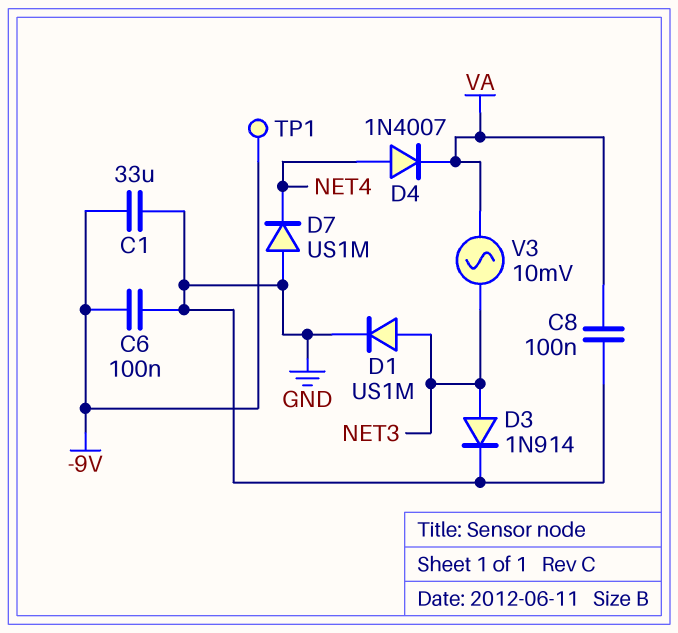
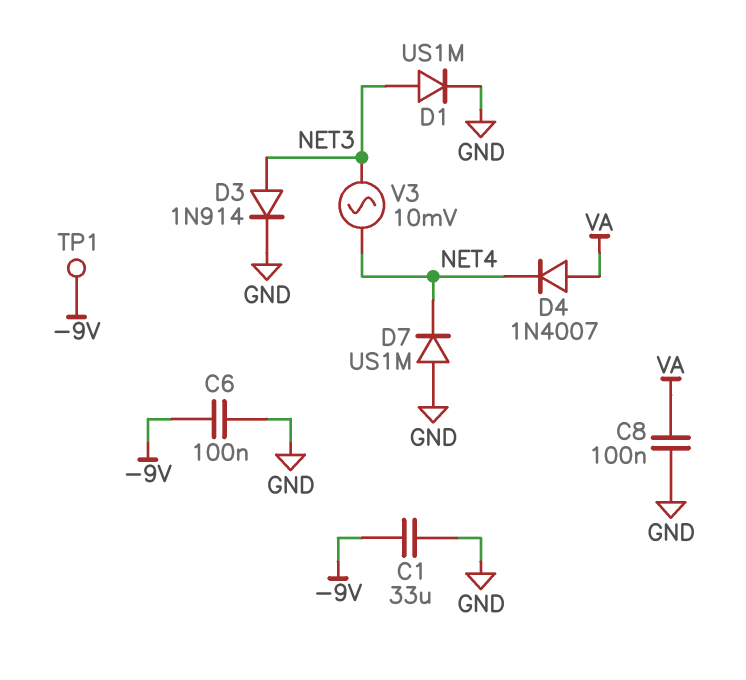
D4: diode 1N4007 (A NET4, K VA) -> diode 1N4007 (A VA, K NET4)
V3: AC 10mV (NET3, VA) -> AC 10mV (NET3, NET4)

